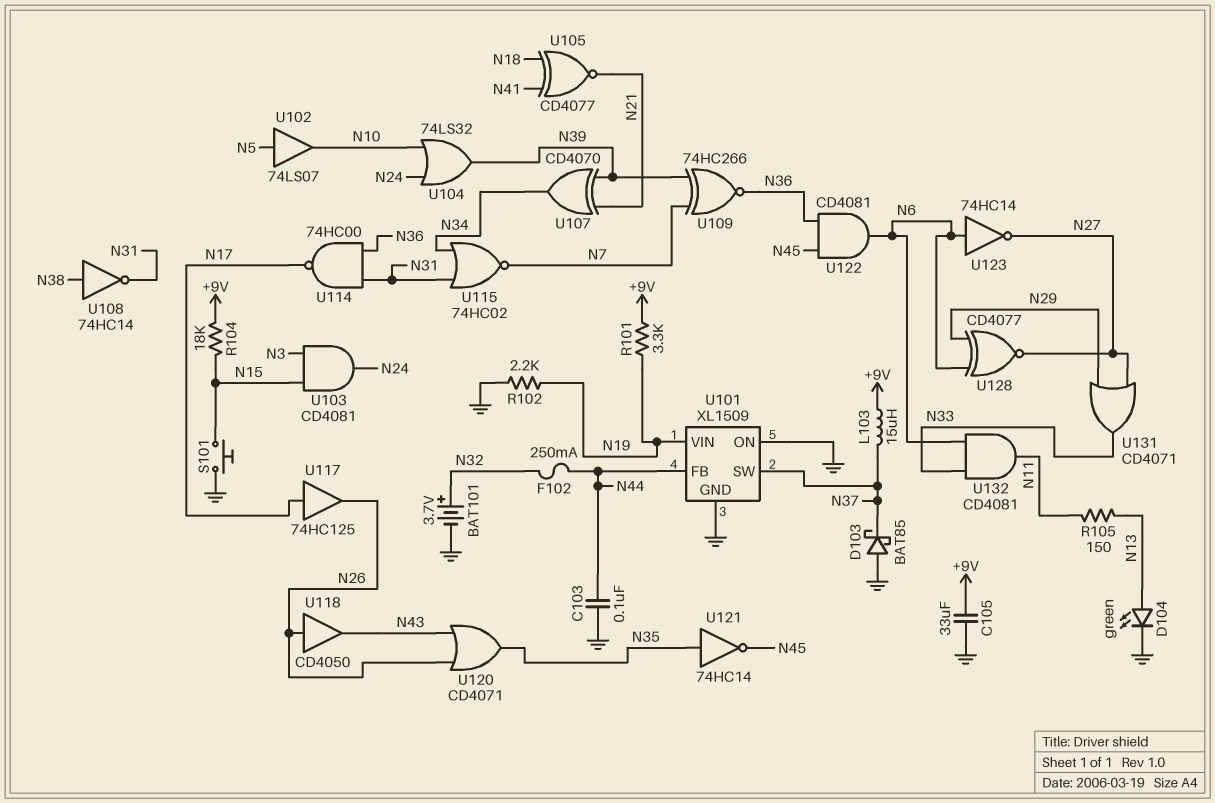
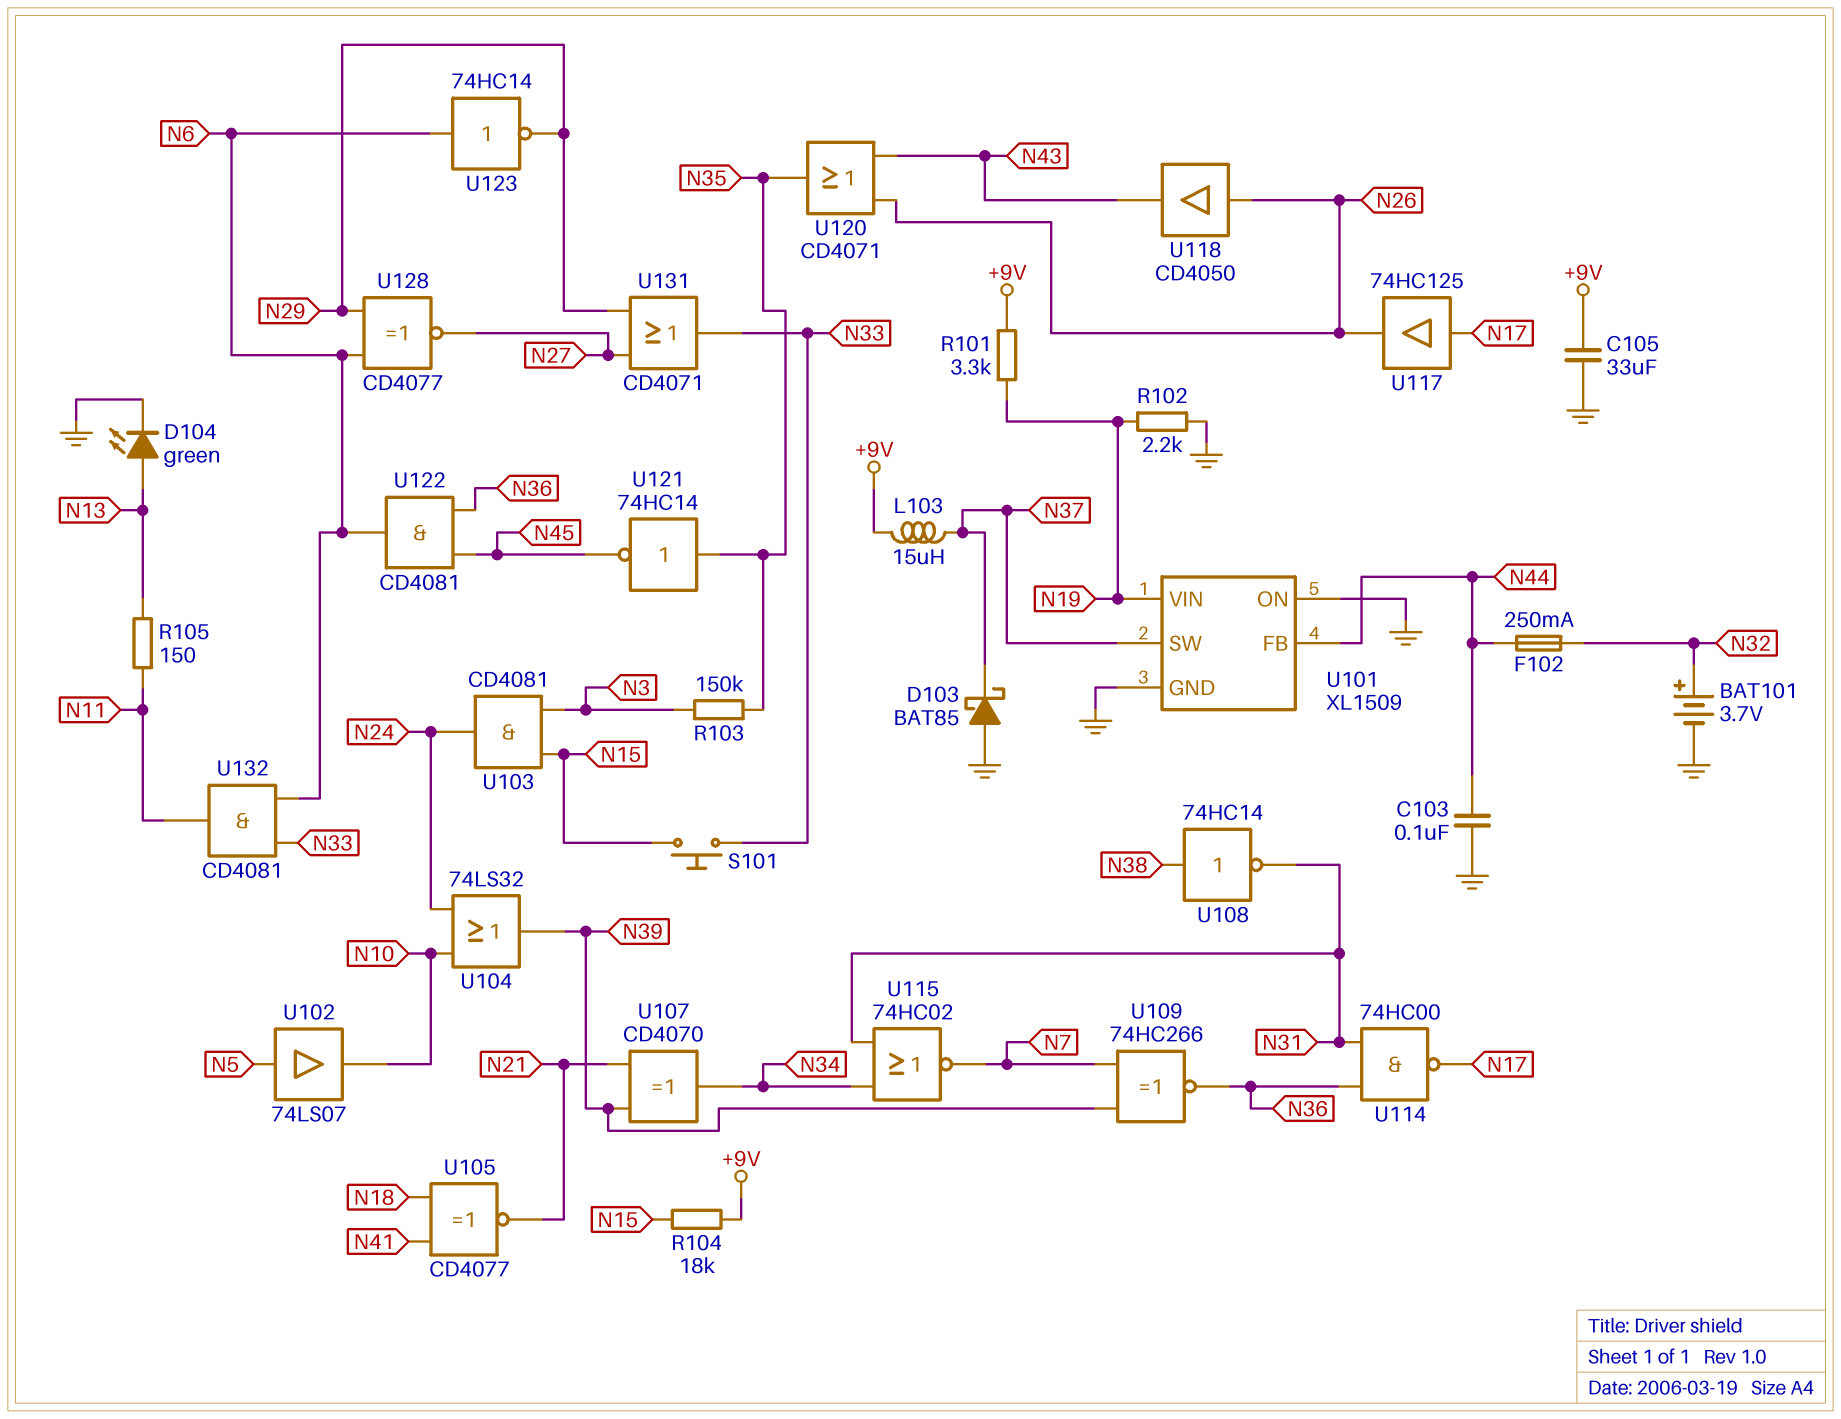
R103: none -> 150k (N3, N35)
S101: button (GND, N15) -> button (N15, N33)
U123: NOT 74HC14 (in N6, out N27) -> NOT 74HC14 (in N6, out N29)

